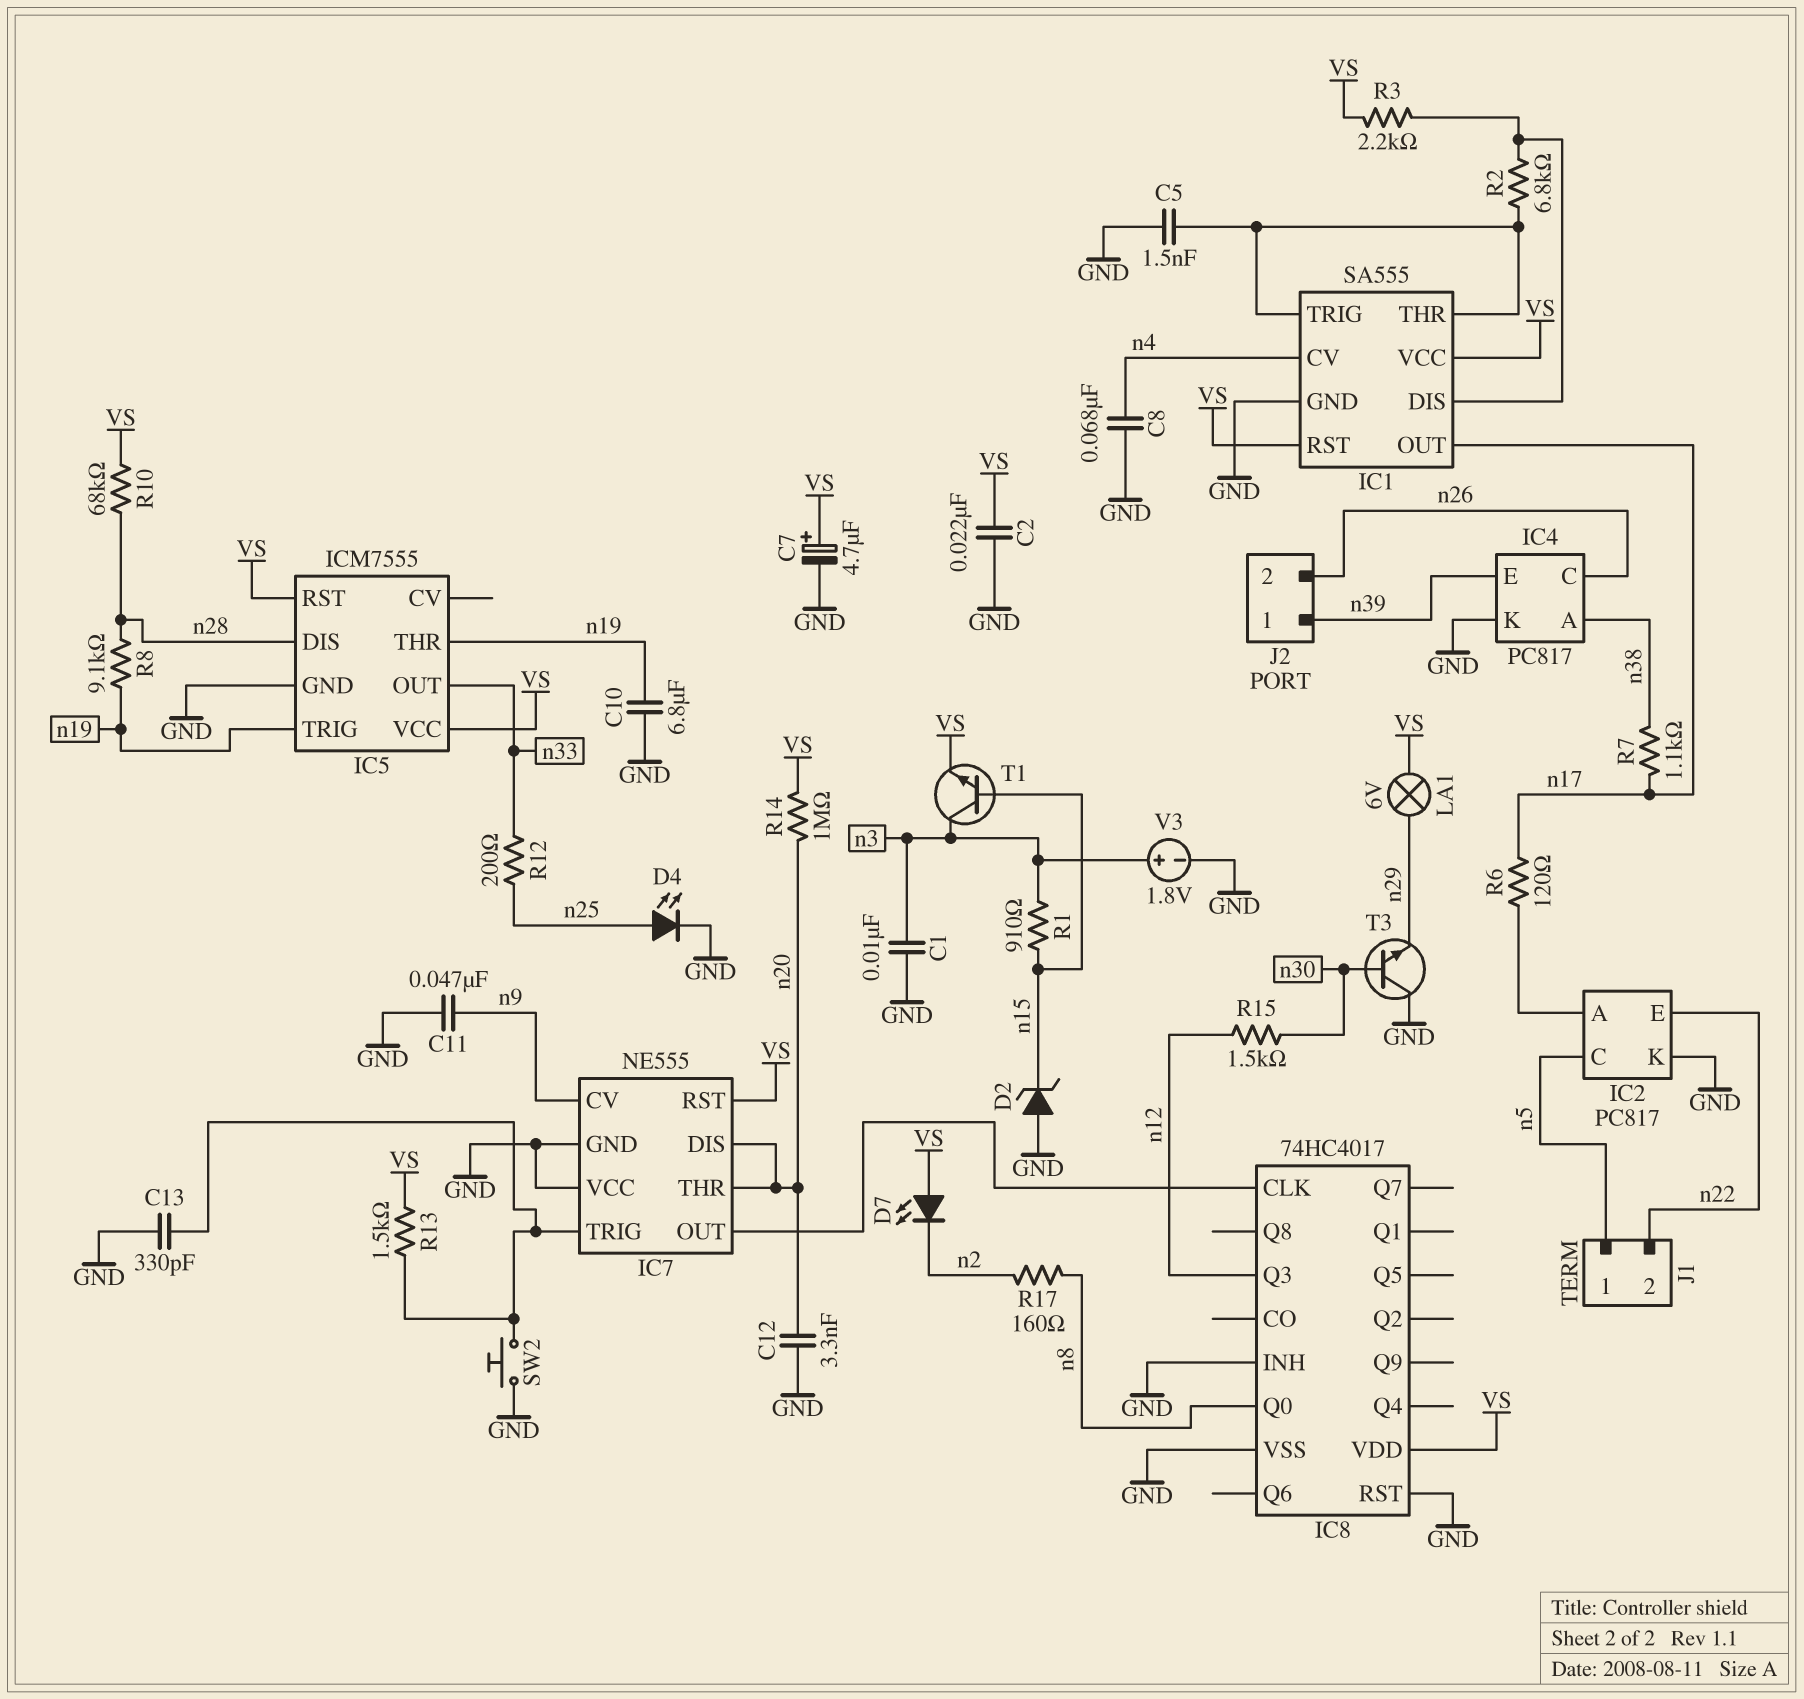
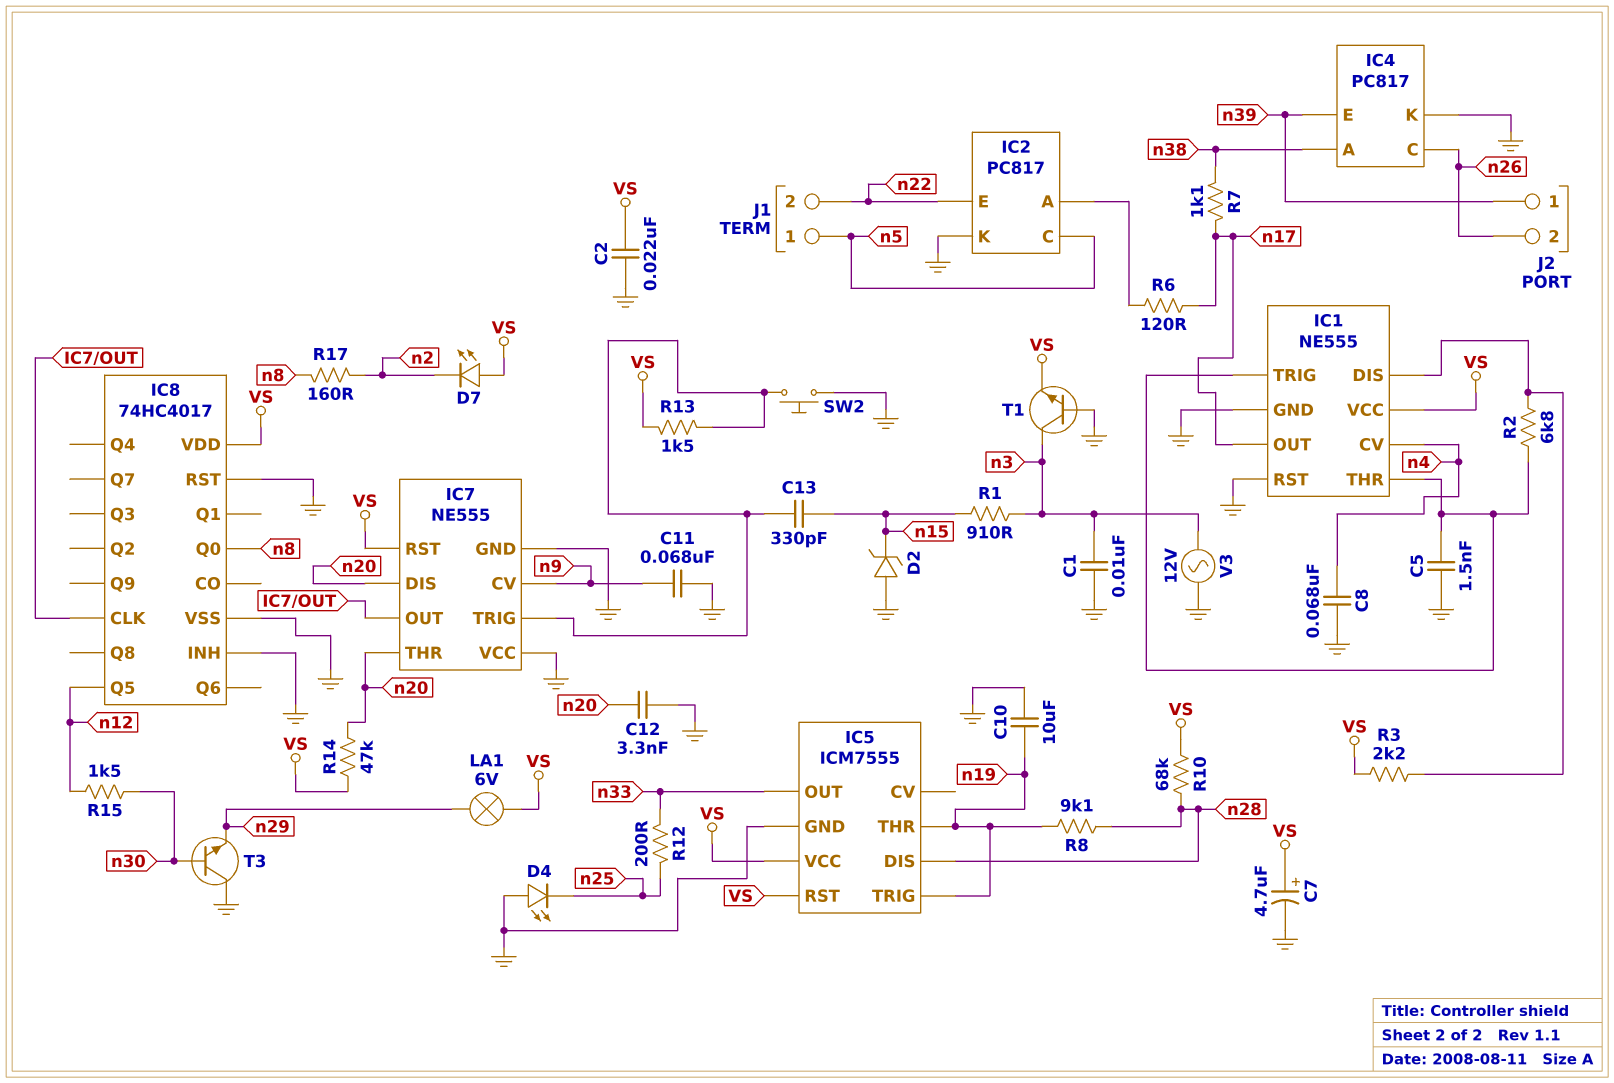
C10: 6.8uF (GND, n19) -> 10uF (GND, n19)
C11: 47nF (GND, n9) -> 68nF (GND, n9)
C13: 330pF (GND, IC7/TRIG) -> 330pF (IC7/TRIG, n15)
D4: LED (A n25, K GND) -> LED (A GND, K n25)
IC1: SA555 -> NE555
IC1 pin RST: VS -> GND
IC8 pin Q3: n12 -> none
IC8 pin Q5: none -> n12
R14: 1M (VS, n20) -> 47k (VS, n20)
T1: NPN (B n15, C n3, E VS) -> NPN (B GND, C n3, E VS)
V3: 1.8V (plus n3, minus GND) -> AC 12V (GND, n3)

